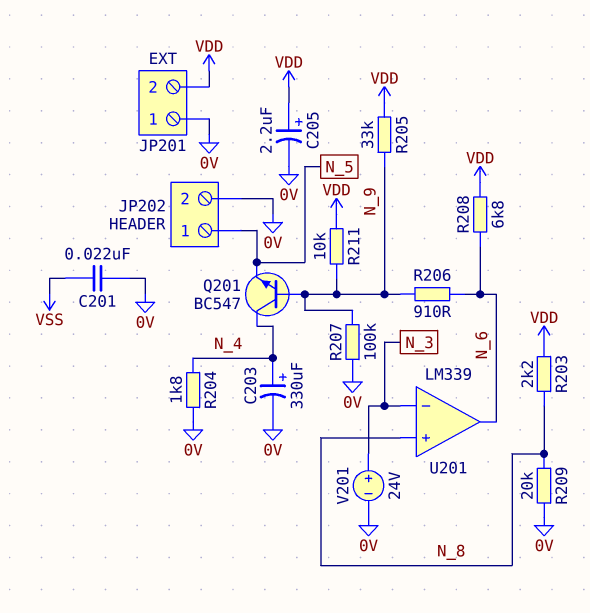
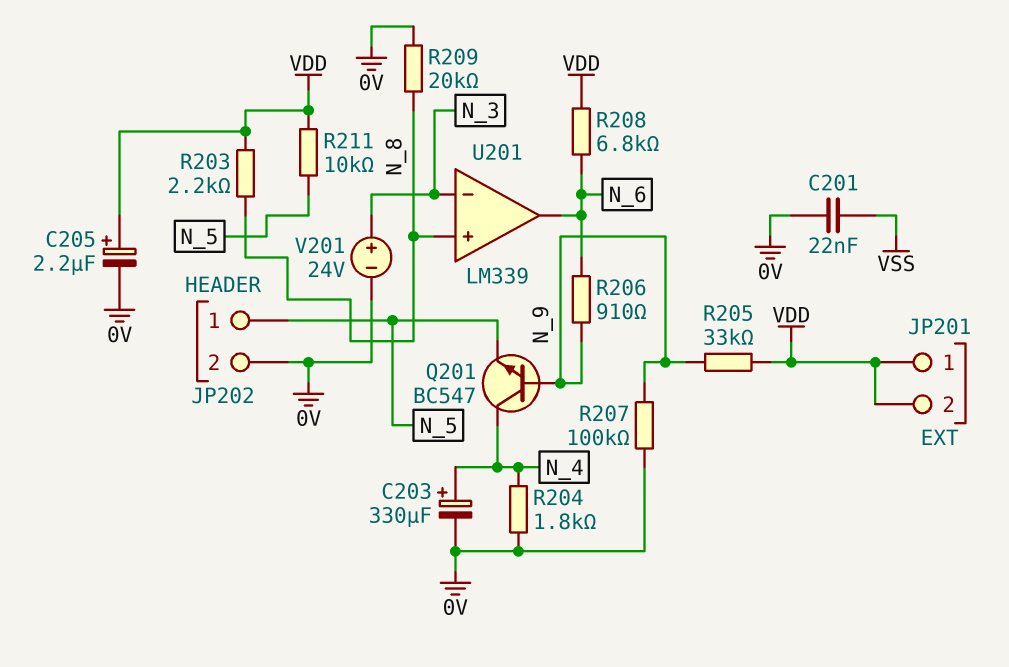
JP201 pin 1: 0V -> VDD
R211: 10k (N_9, VDD) -> 10k (N_5, VDD)

